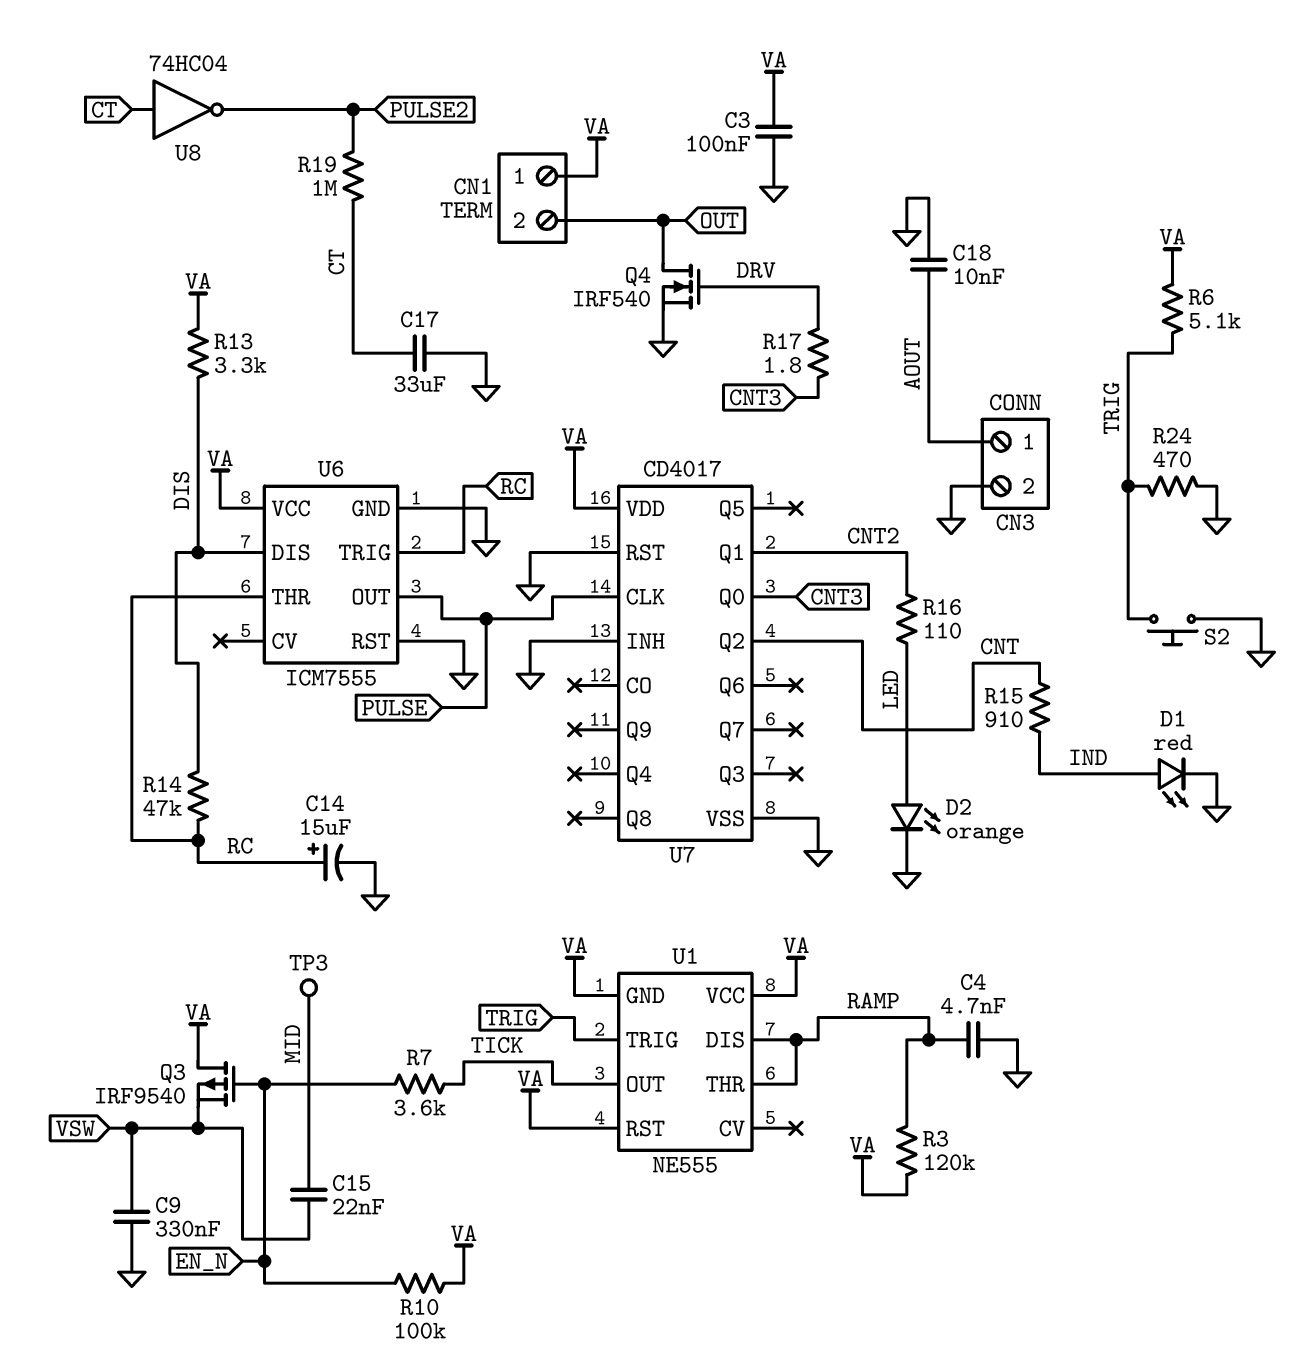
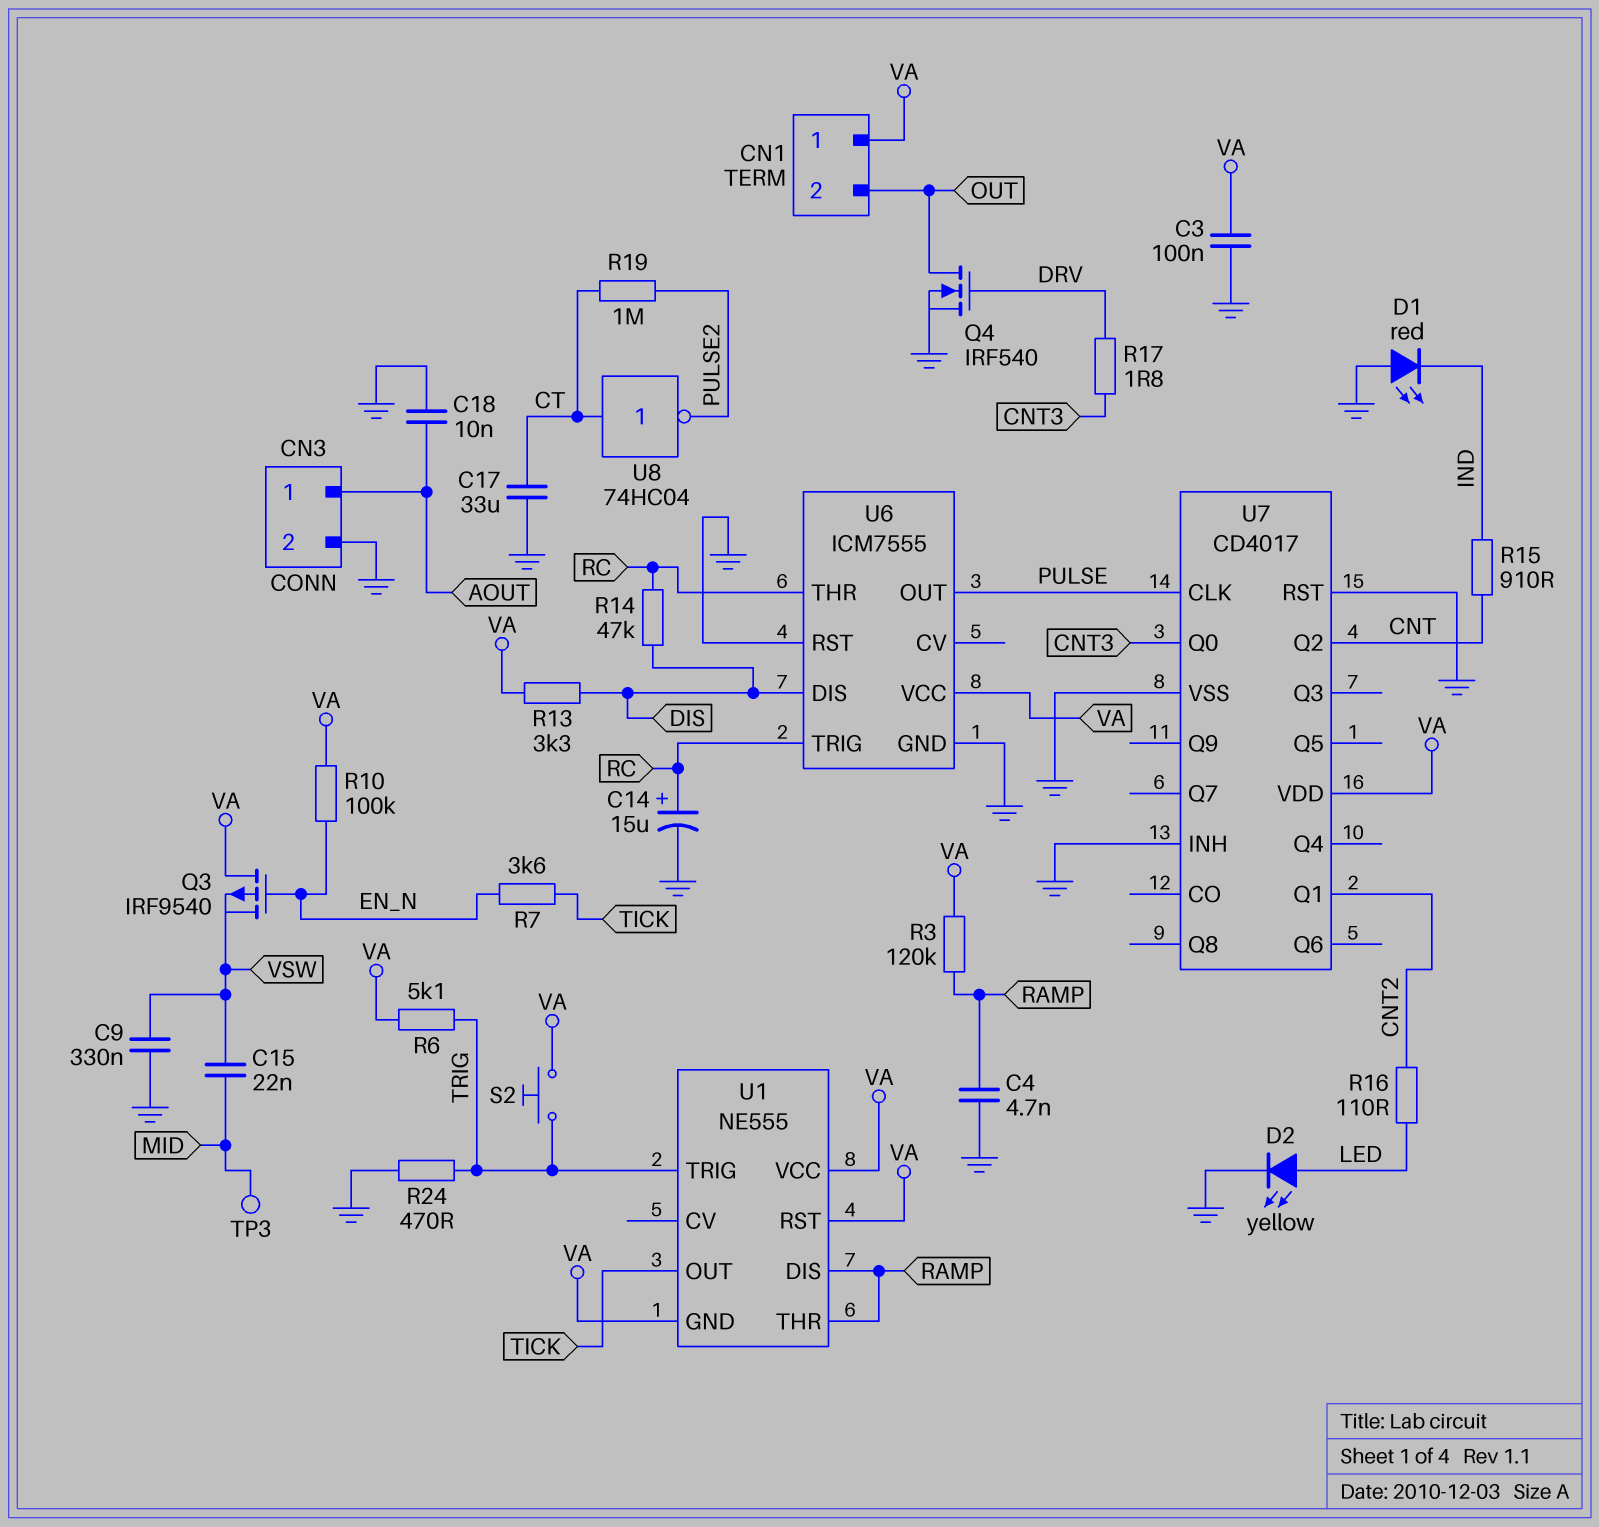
D1: LED red (A IND, K GND) -> LED red (A GND, K IND)
D2: LED orange (A LED, K GND) -> LED yellow (A LED, K GND)
S2: button (GND, TRIG) -> button (TRIG, VA)

